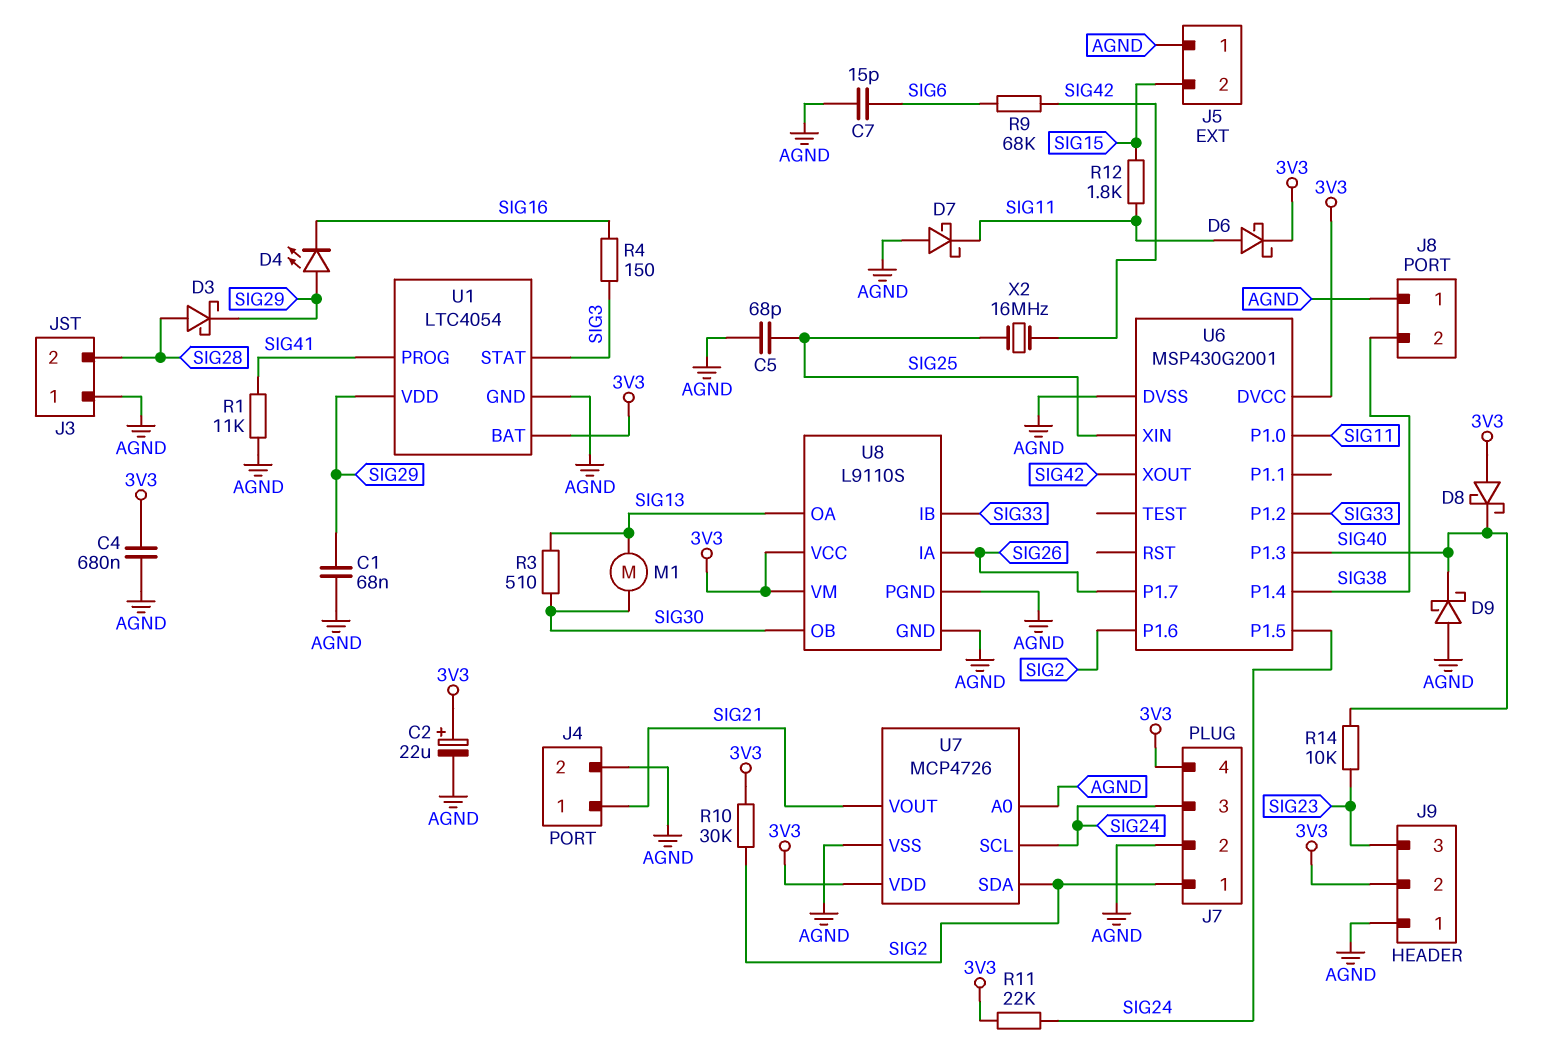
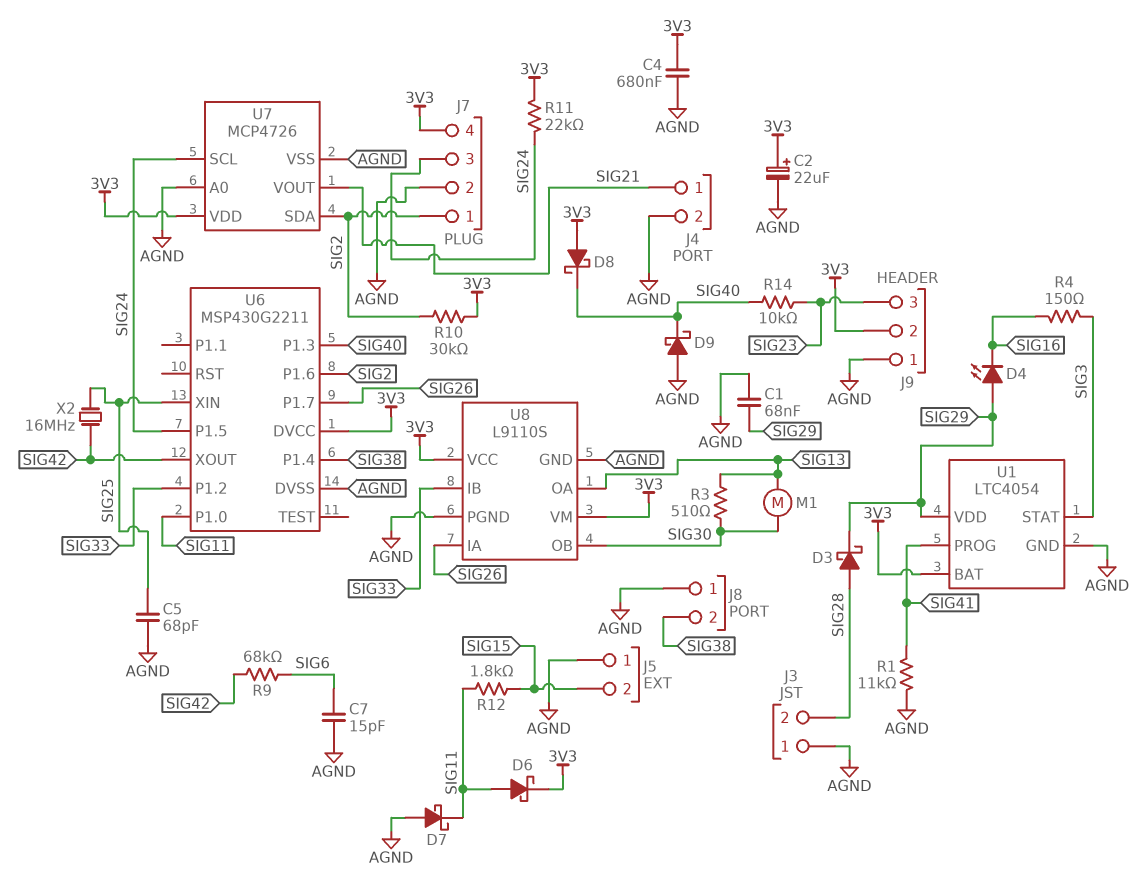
U6: MSP430G2001 -> MSP430G2211

